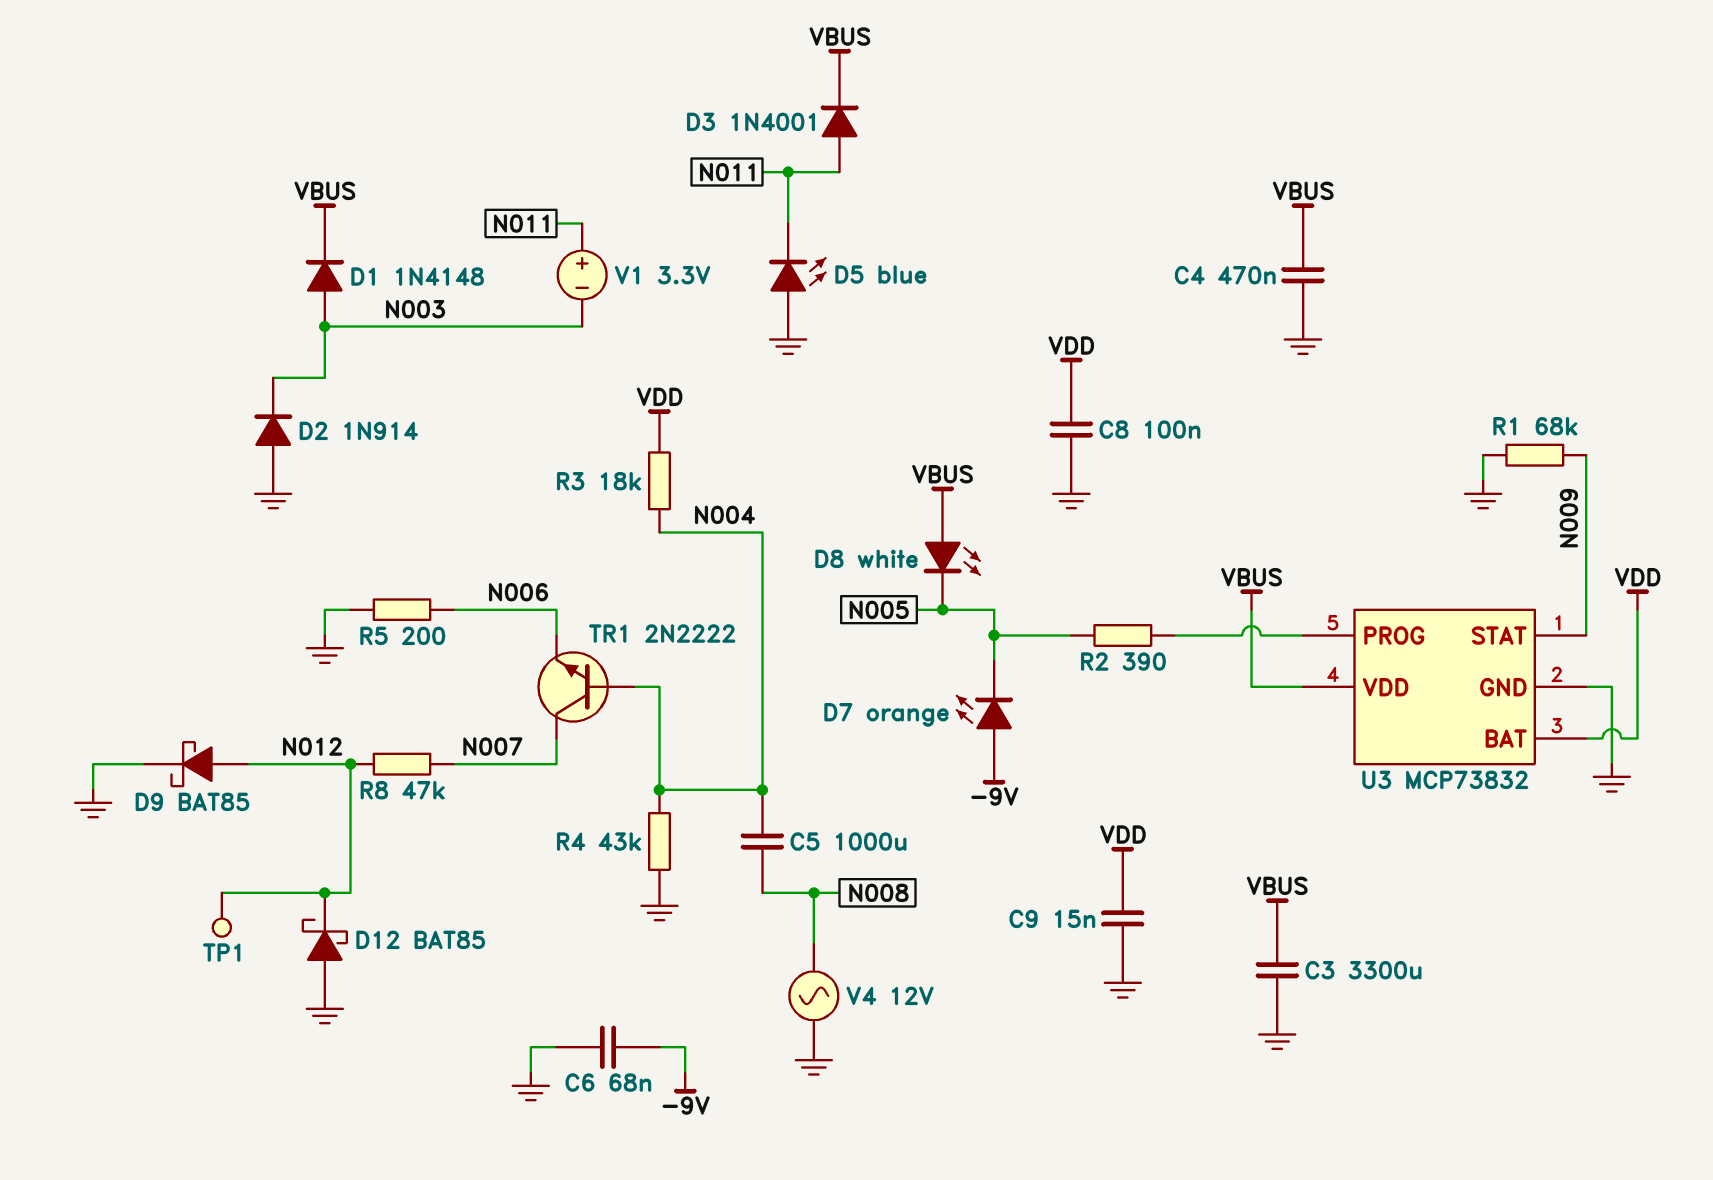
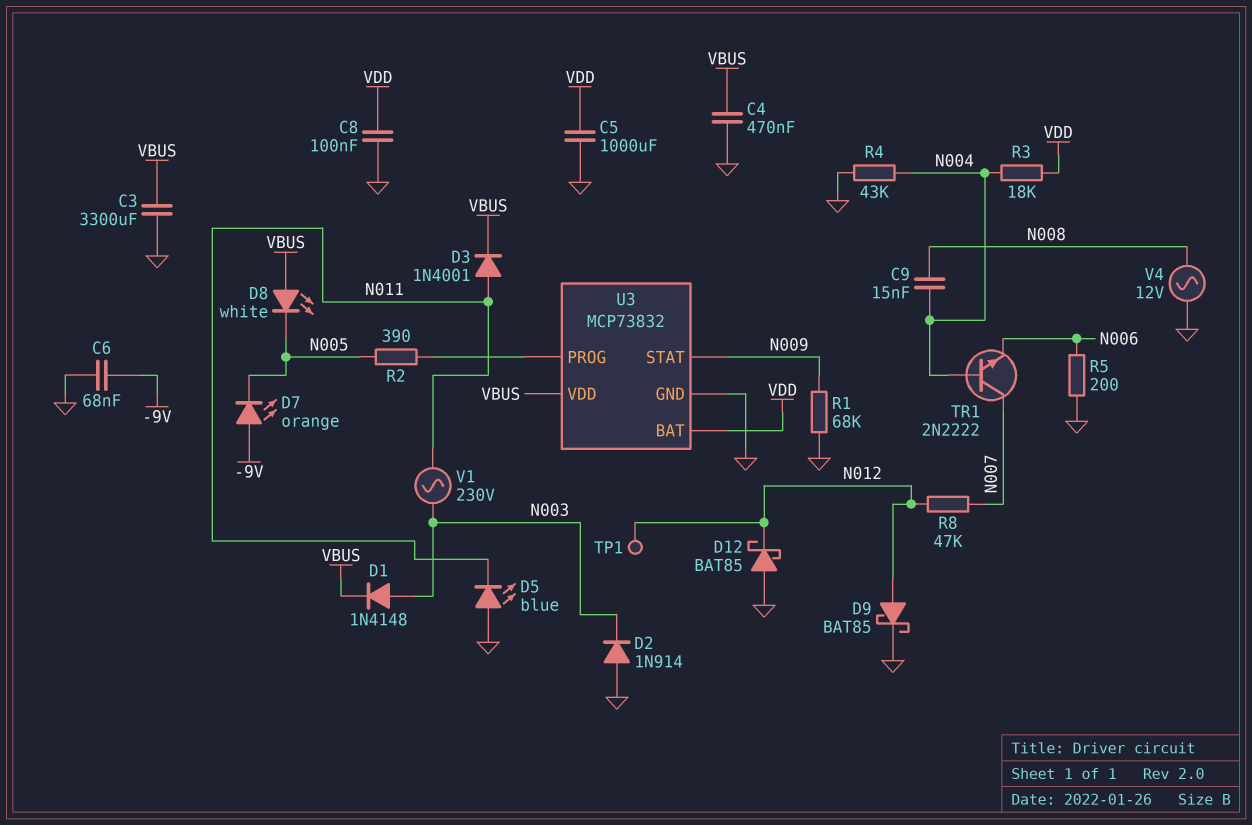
C5: 1000uF (N004, N008) -> 1000uF (GND, VDD)
C9: 15nF (GND, VDD) -> 15nF (N004, N008)
V1: 3.3V (plus N011, minus N003) -> AC 230V (N003, N011)

